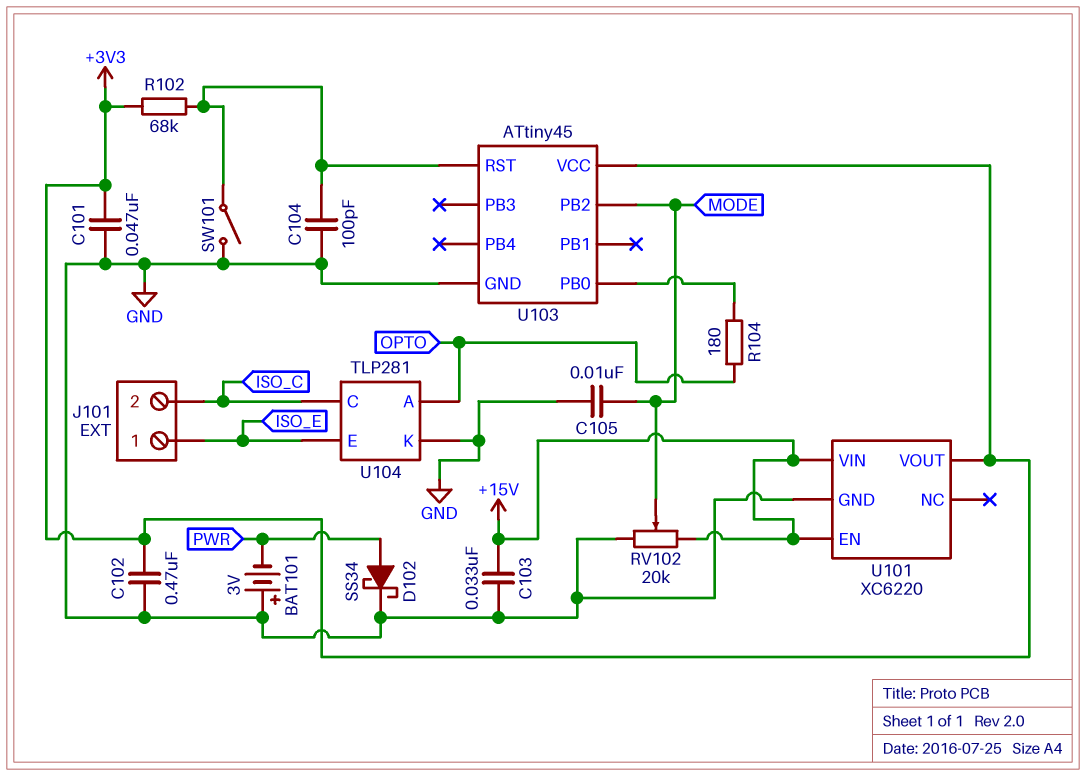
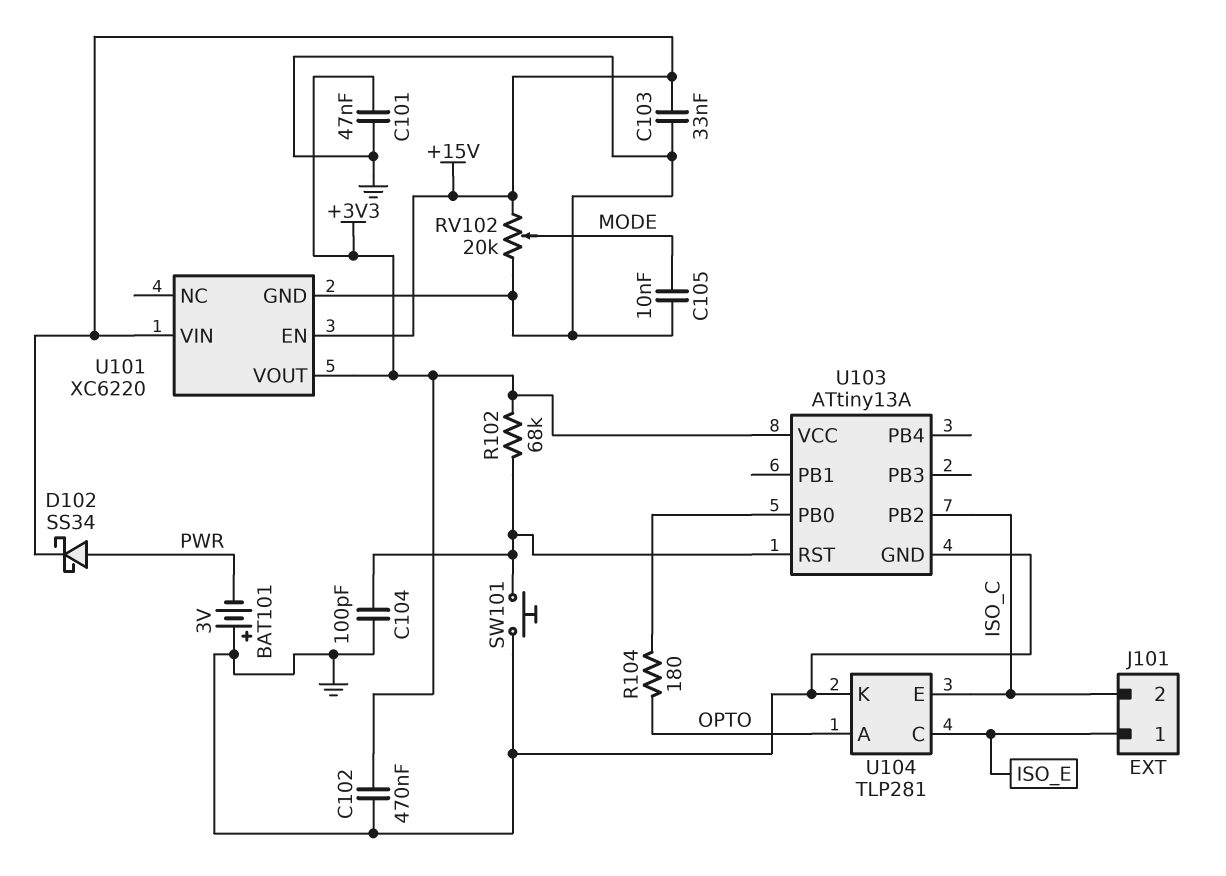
D102: schottky SS34 (A PWR, K GND) -> schottky SS34 (A PWR, K +15V)
SW101: switch (GND, U103/RST) -> button (GND, U103/RST)
U103: ATtiny45 -> ATtiny13A
U103 pin PB2: MODE -> ISO_C
U104 pin C: ISO_C -> ISO_E
U104 pin E: ISO_E -> ISO_C

